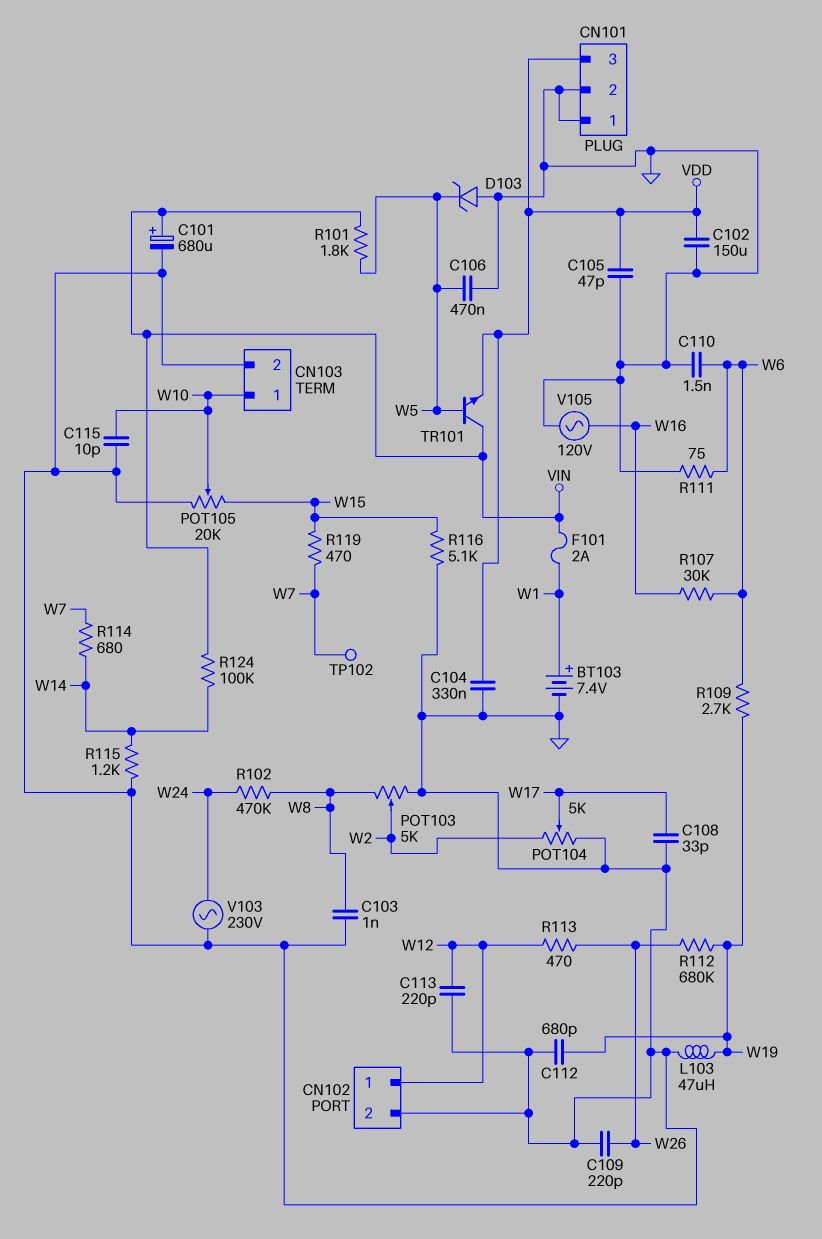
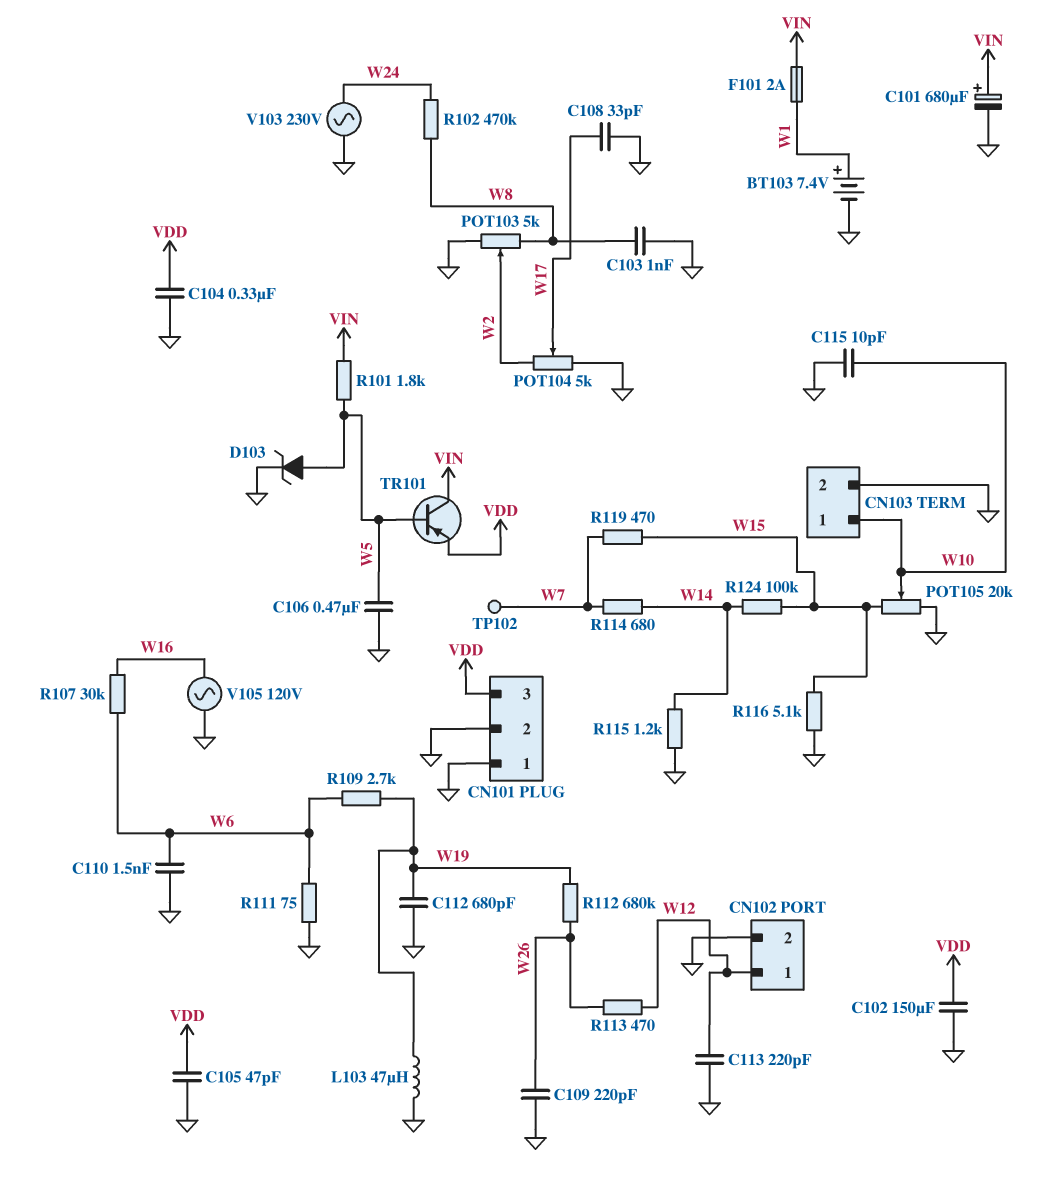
D103: zener (A GND, K W5) -> zener (A W5, K GND)
R124: 100k (VIN, W14) -> 100k (W14, W15)
TR101: NPN (B W5, C VIN, E VDD) -> PNP (B W5, C VIN, E VDD)

